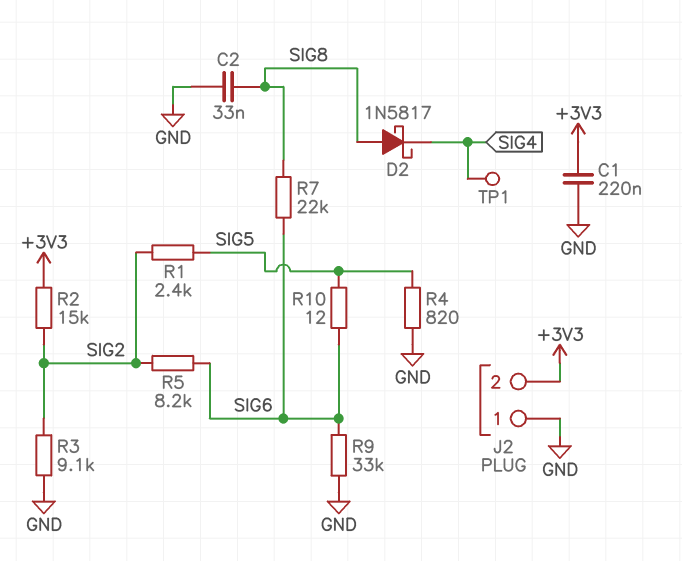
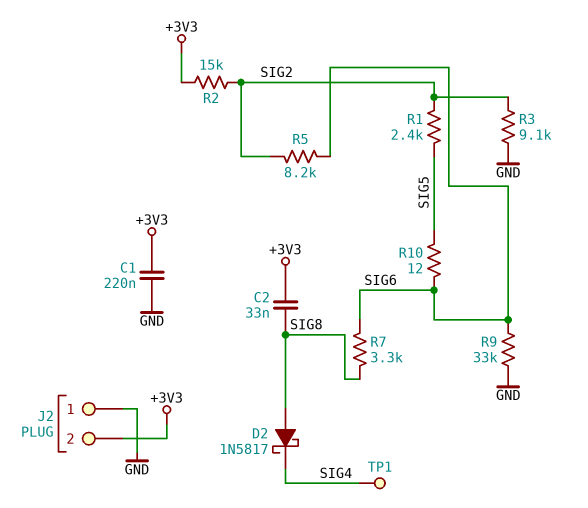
C2: 33nF (GND, SIG8) -> 33nF (+3V3, SIG8)
R4: 820 (GND, SIG5) -> none
R7: 22k (SIG6, SIG8) -> 3.3k (SIG6, SIG8)

